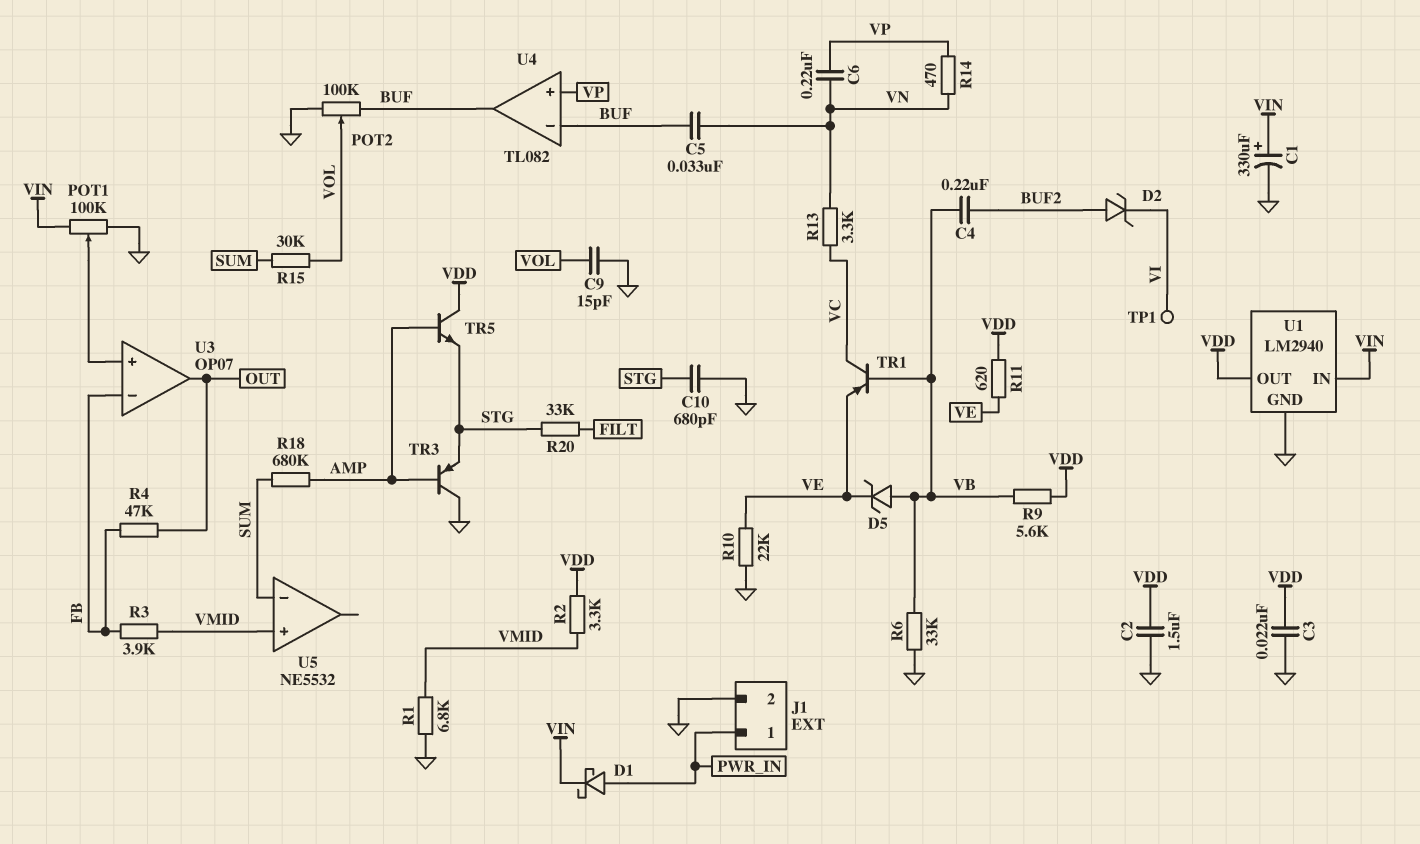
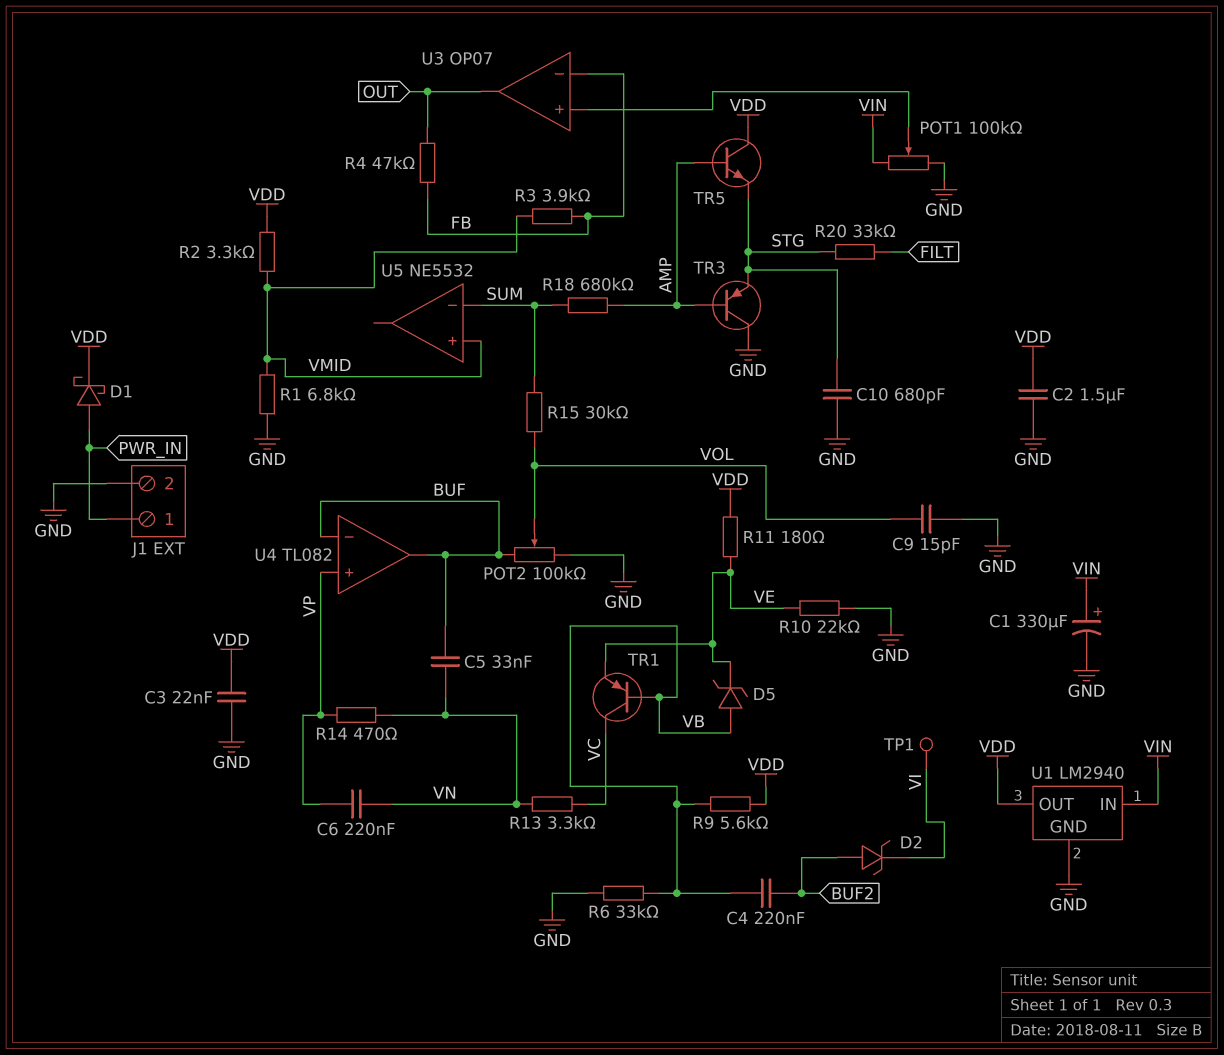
D1: schottky (A PWR_IN, K VIN) -> schottky (A PWR_IN, K VDD)
R11: 620 (VDD, VE) -> 180 (VDD, VE)

